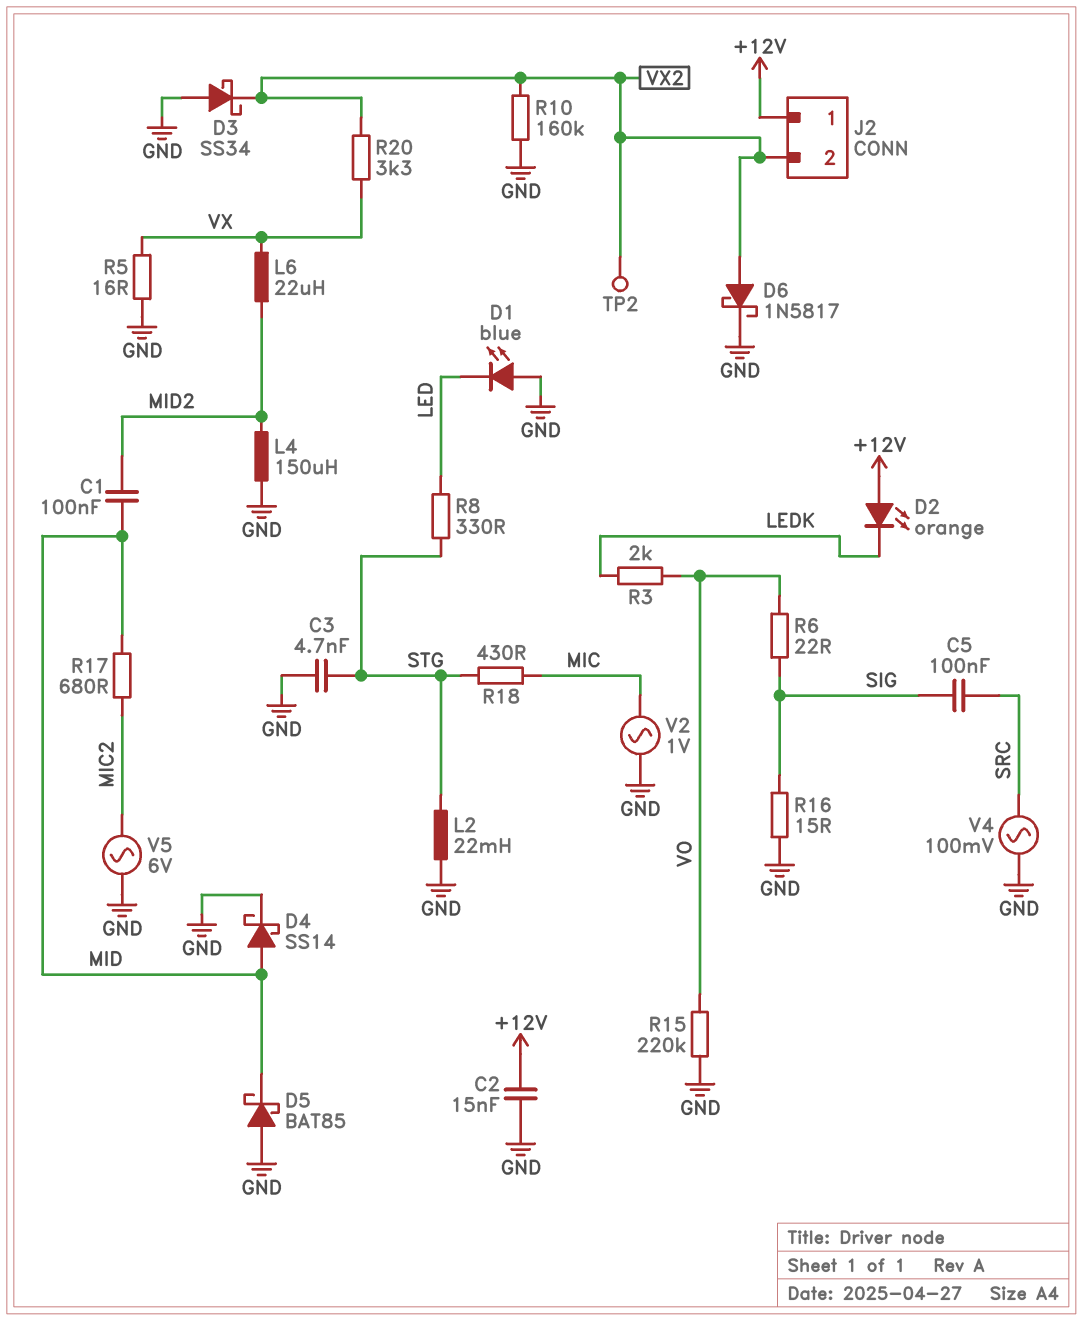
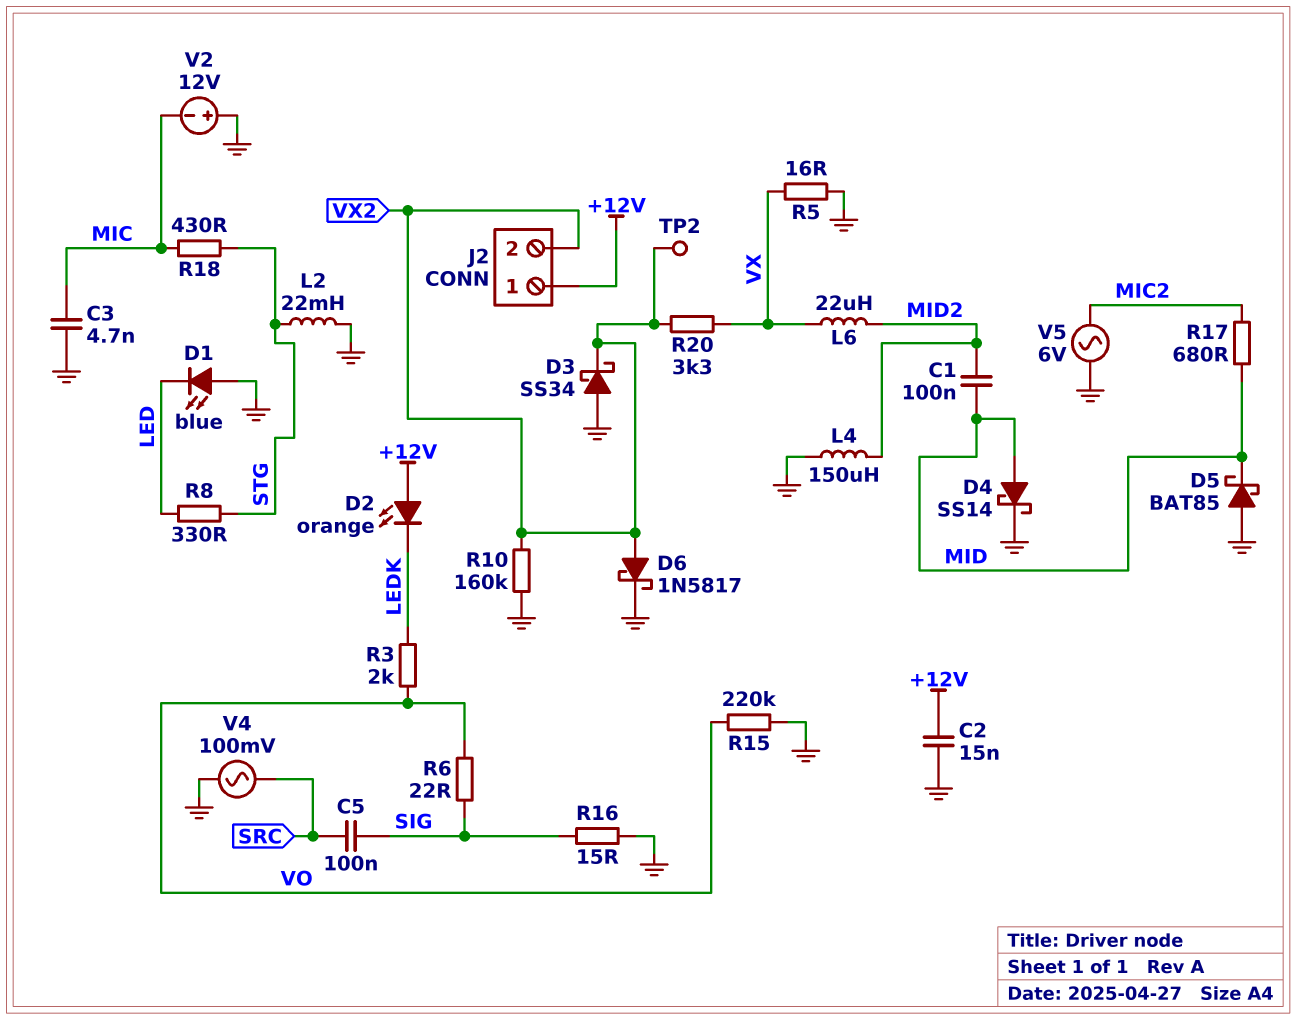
C3: 4.7nF (GND, STG) -> 4.7nF (GND, MIC)
V2: AC 1V (GND, MIC) -> 12V (plus GND, minus MIC)

